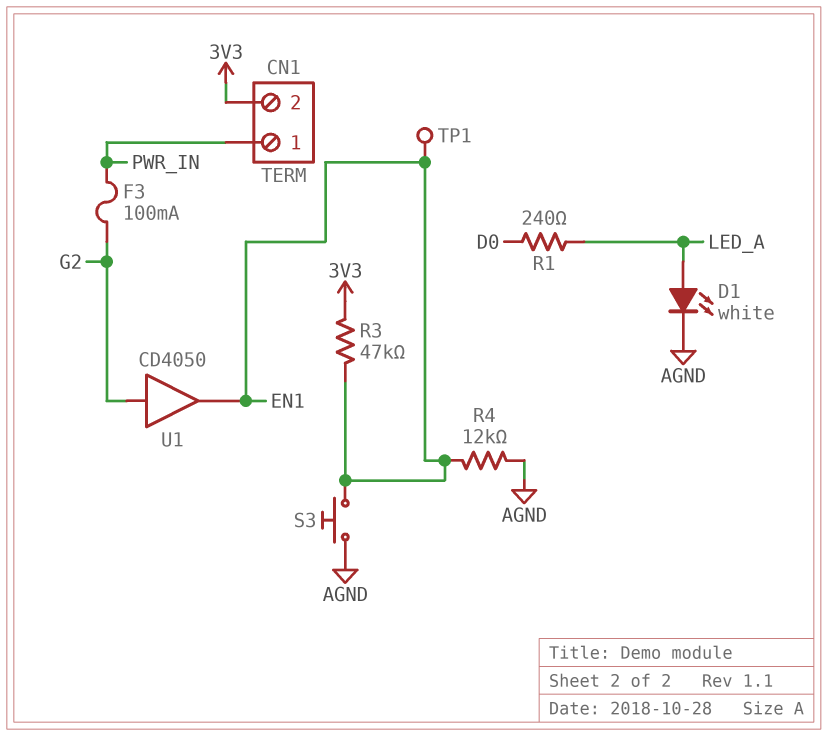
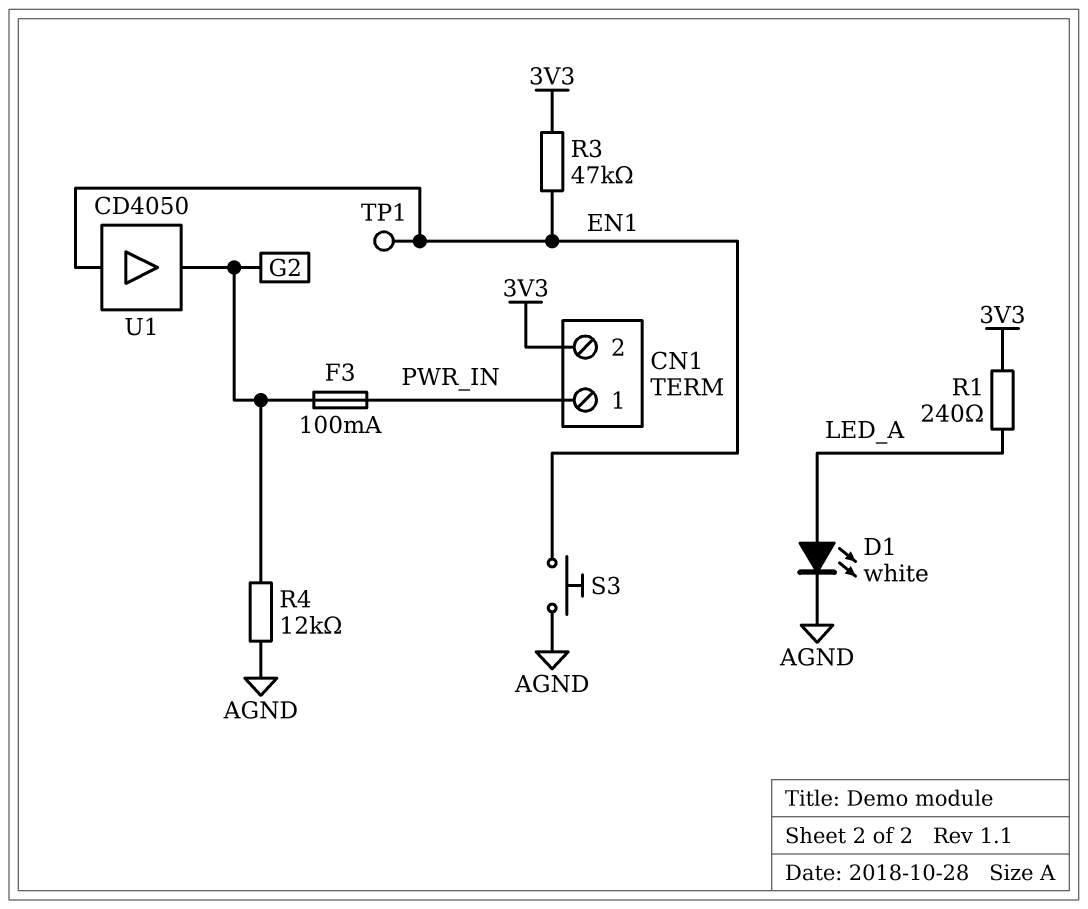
R1: 240 (D0, LED_A) -> 240 (3V3, LED_A)
R4: 12k (AGND, EN1) -> 12k (AGND, G2)
U1: buffer CD4050 (in G2, out EN1) -> buffer CD4050 (in EN1, out G2)

